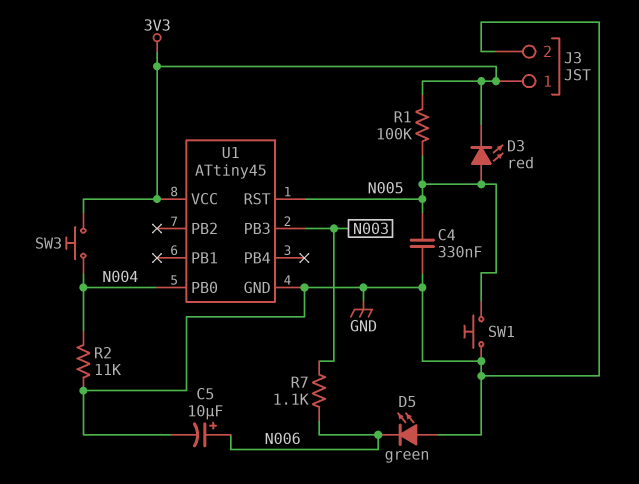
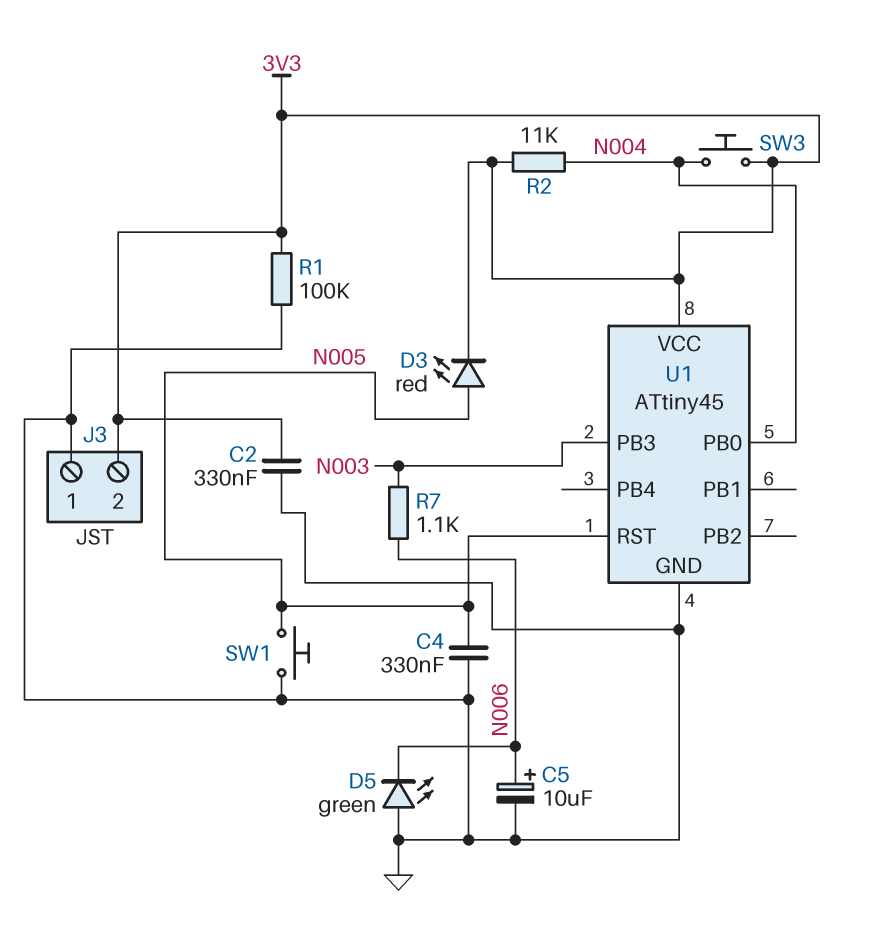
C2: none -> 330nF (3V3, GND)
J3 pin 1: 3V3 -> GND
J3 pin 2: GND -> 3V3
R1: 100k (3V3, N005) -> 100k (3V3, GND)
R2: 11k (GND, N004) -> 11k (3V3, N004)

